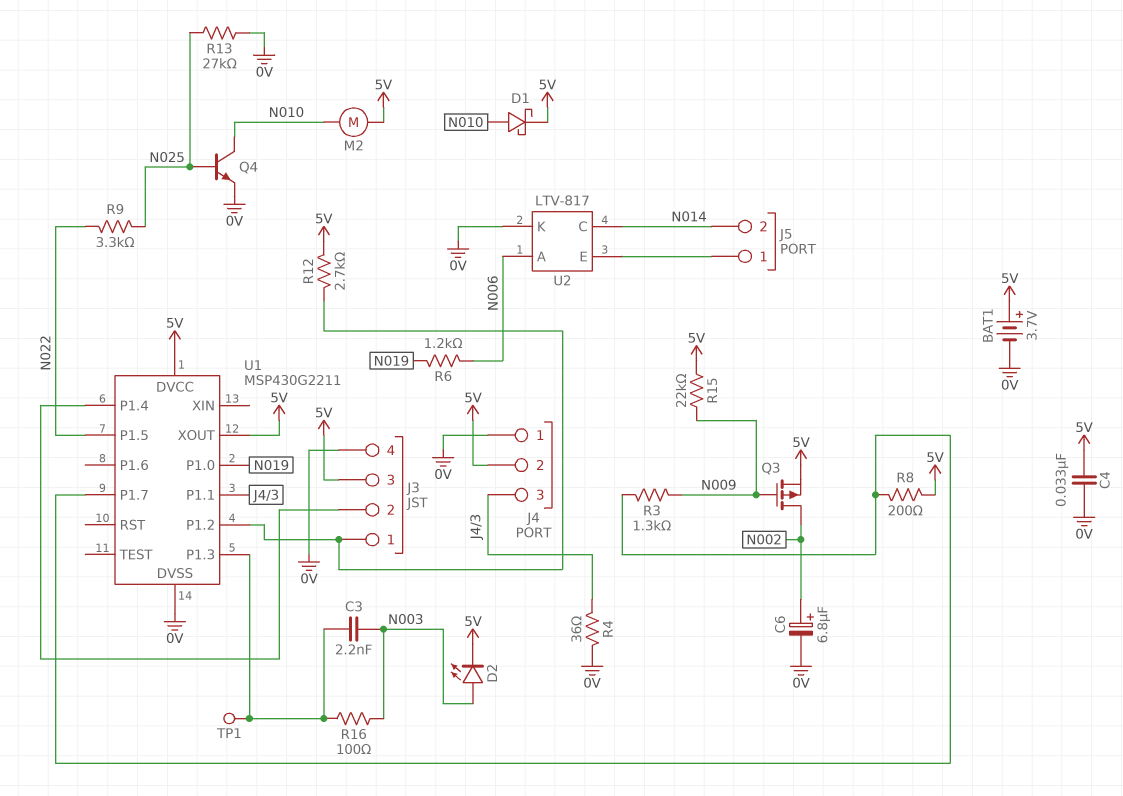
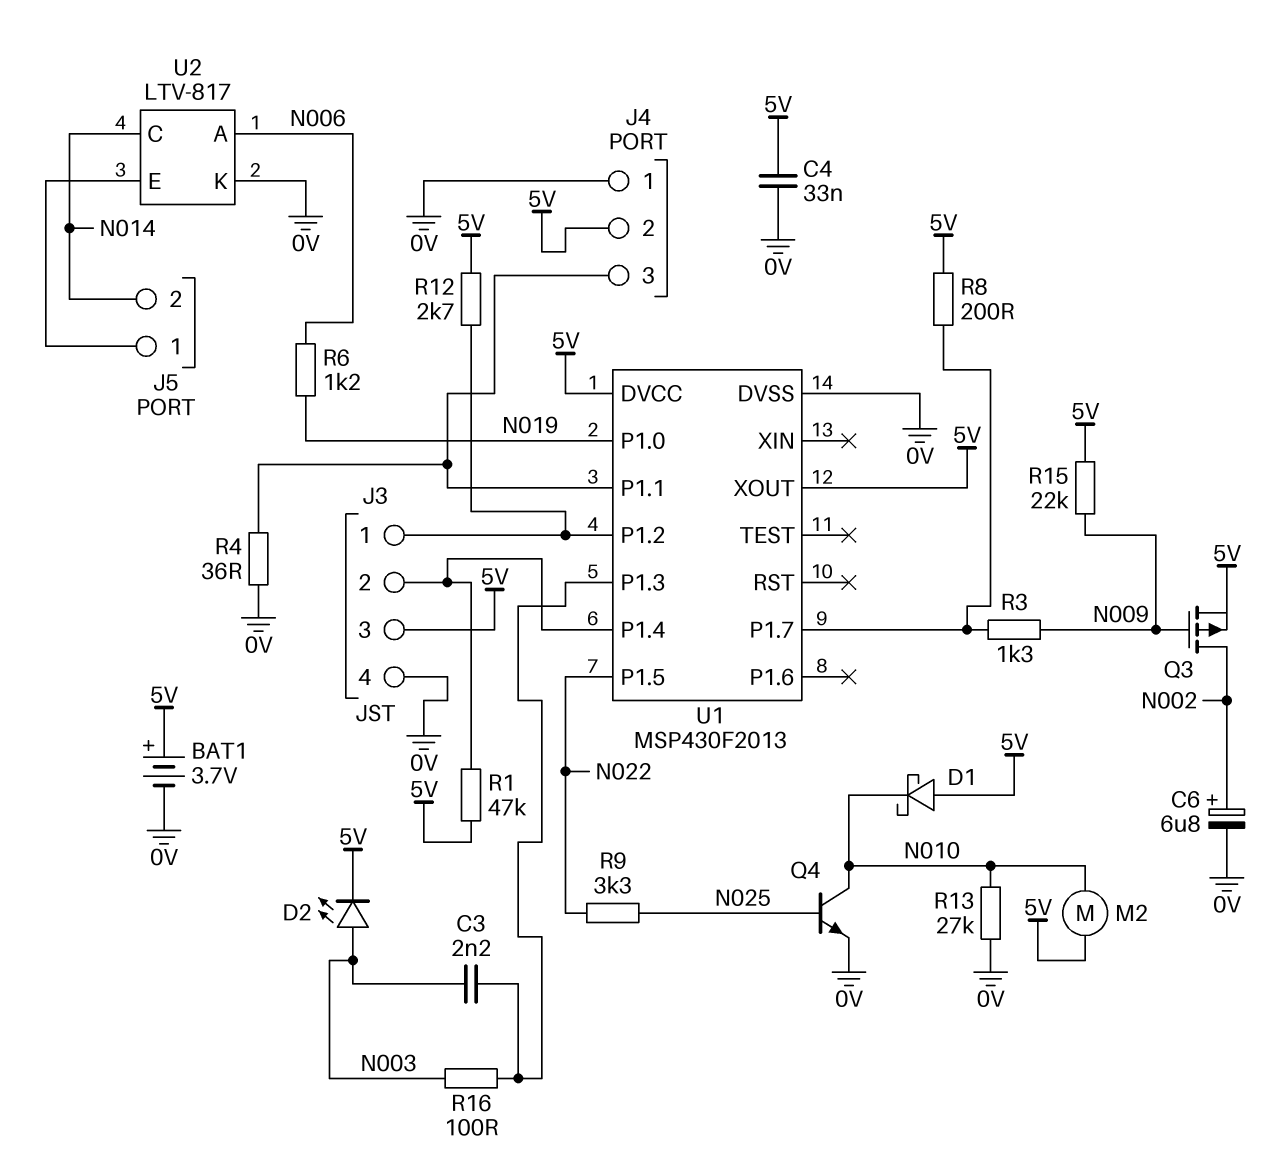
D1: schottky (A N010, K 5V) -> schottky (A 5V, K N010)
R1: none -> 47k (5V, J3/2)
R13: 27k (0V, N025) -> 27k (0V, N010)
TP1: test point (U1/P1.3) -> none
U1: MSP430G2211 -> MSP430F2013

